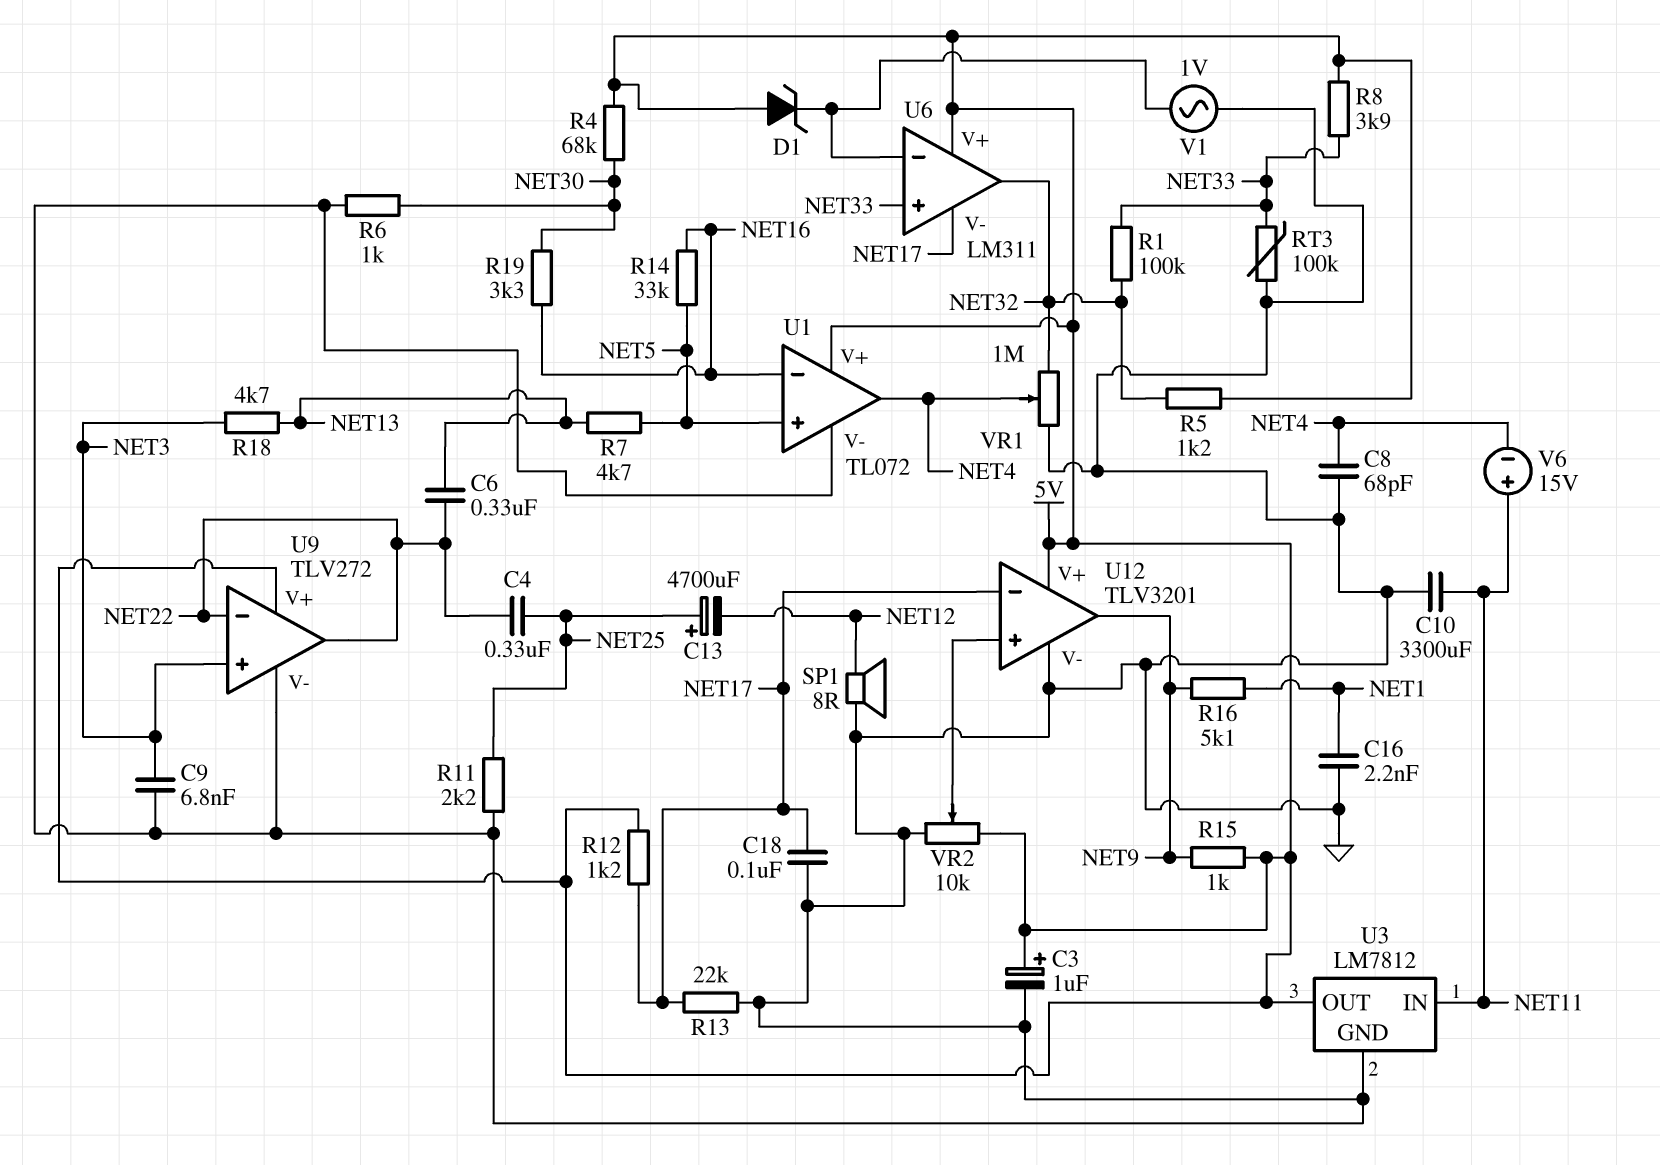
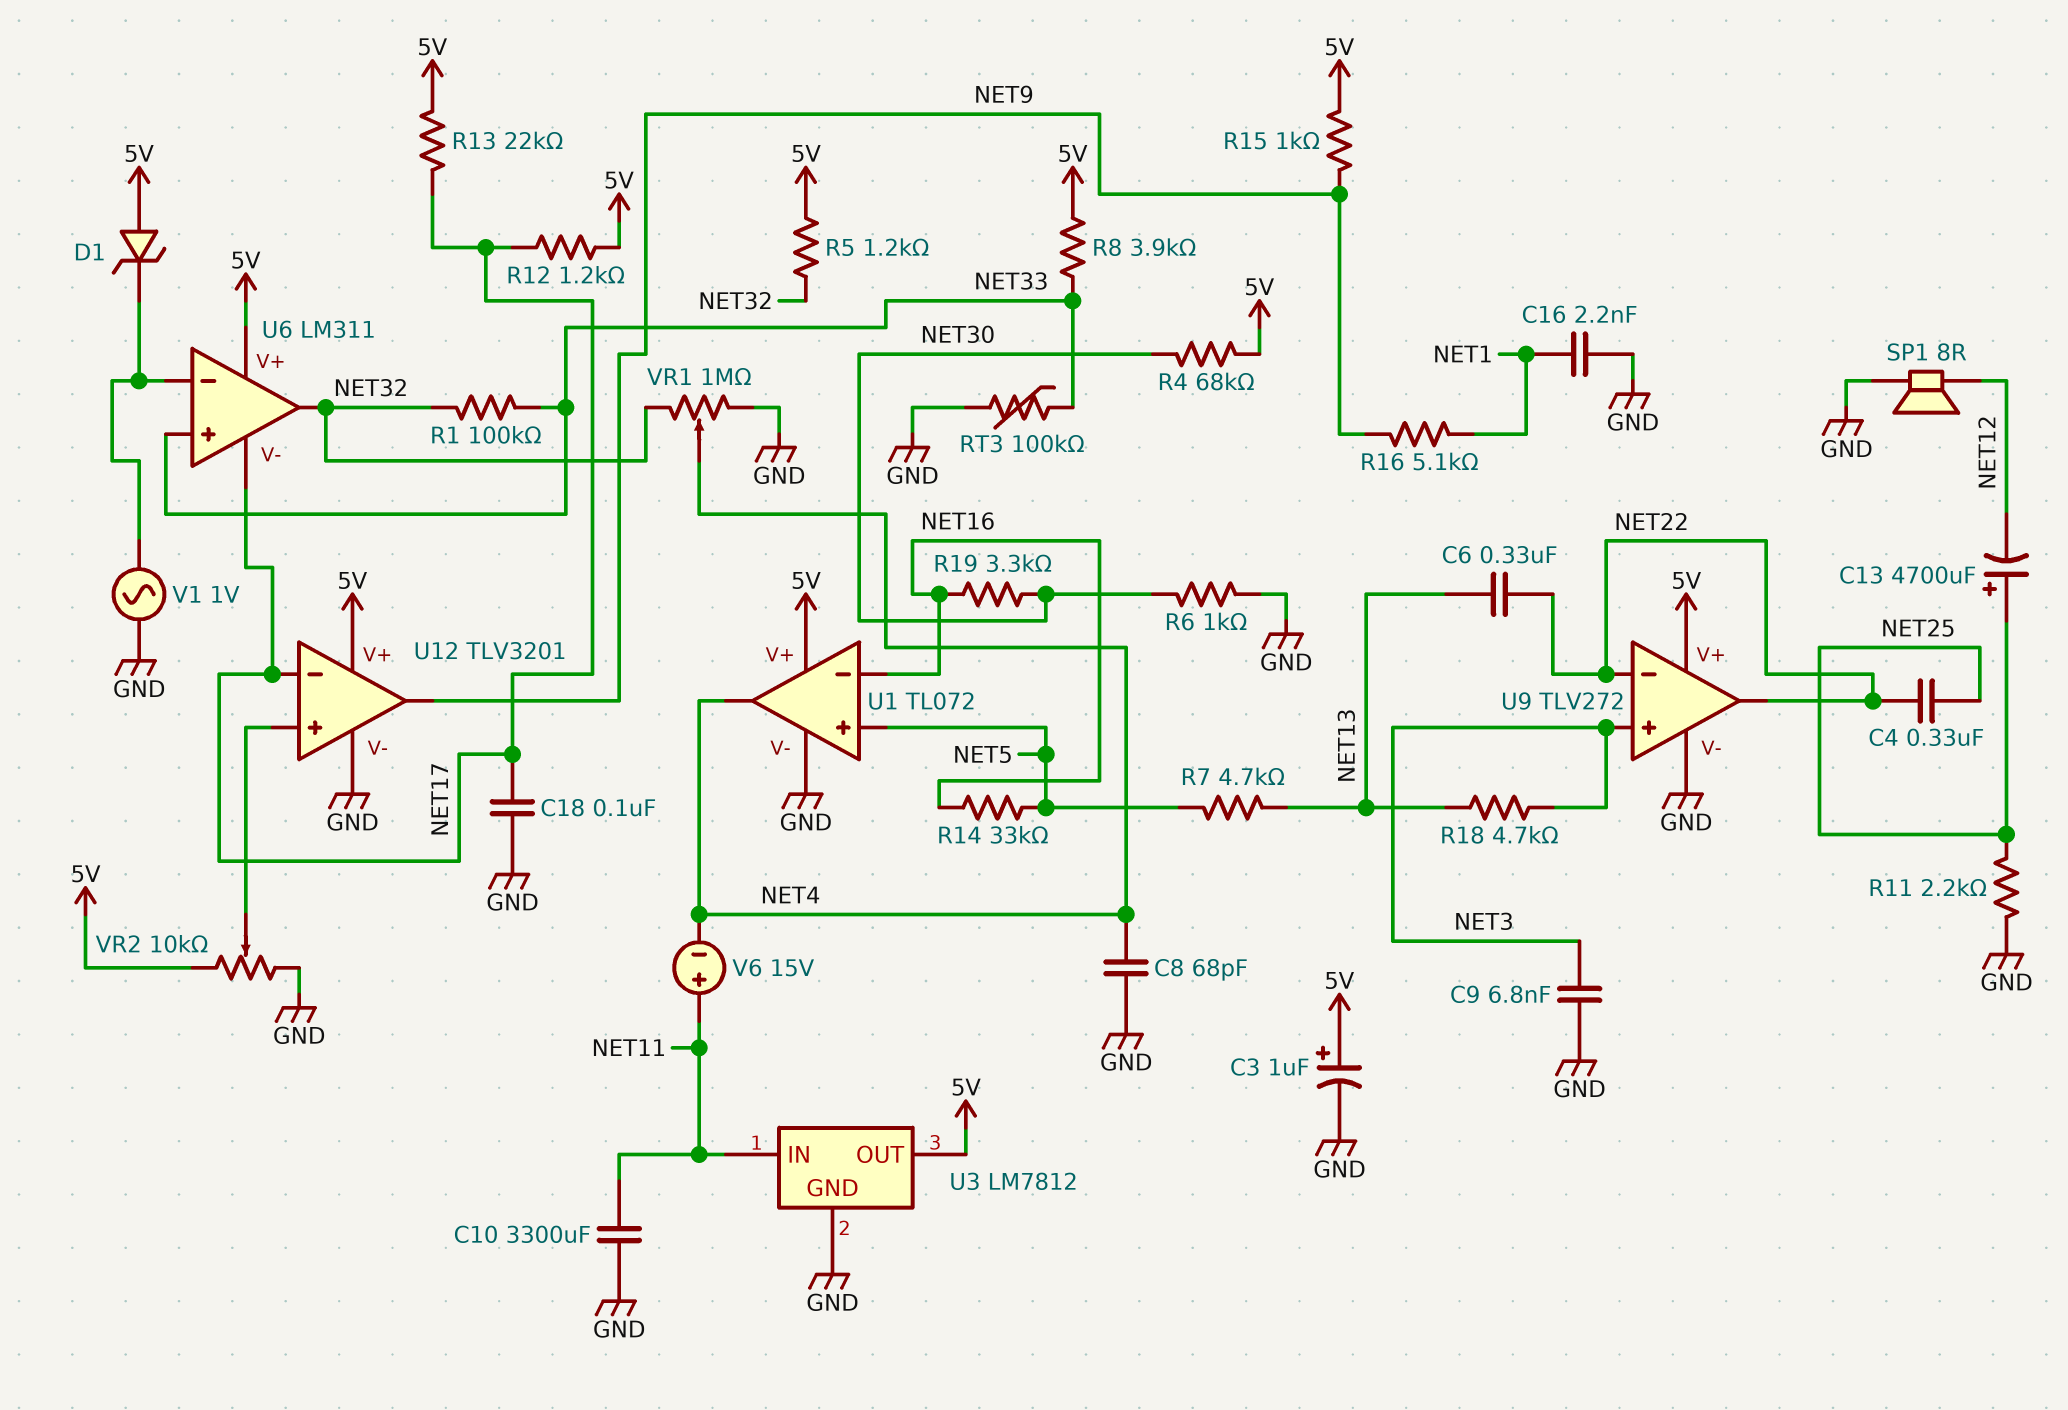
R13: 22k (GND, NET17) -> 22k (5V, NET17)

